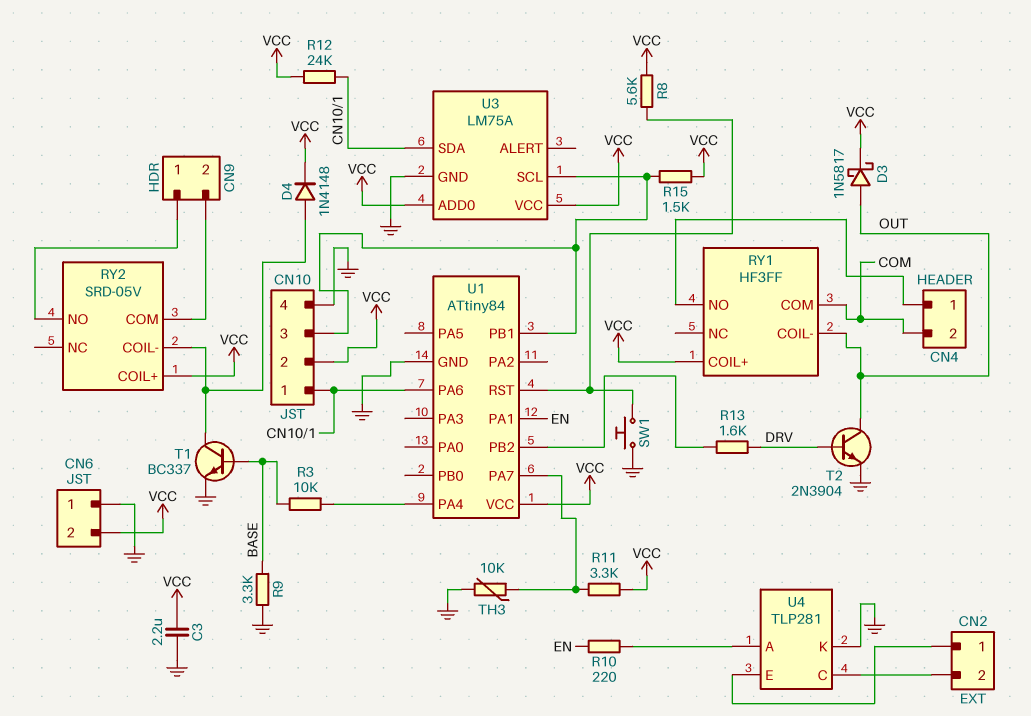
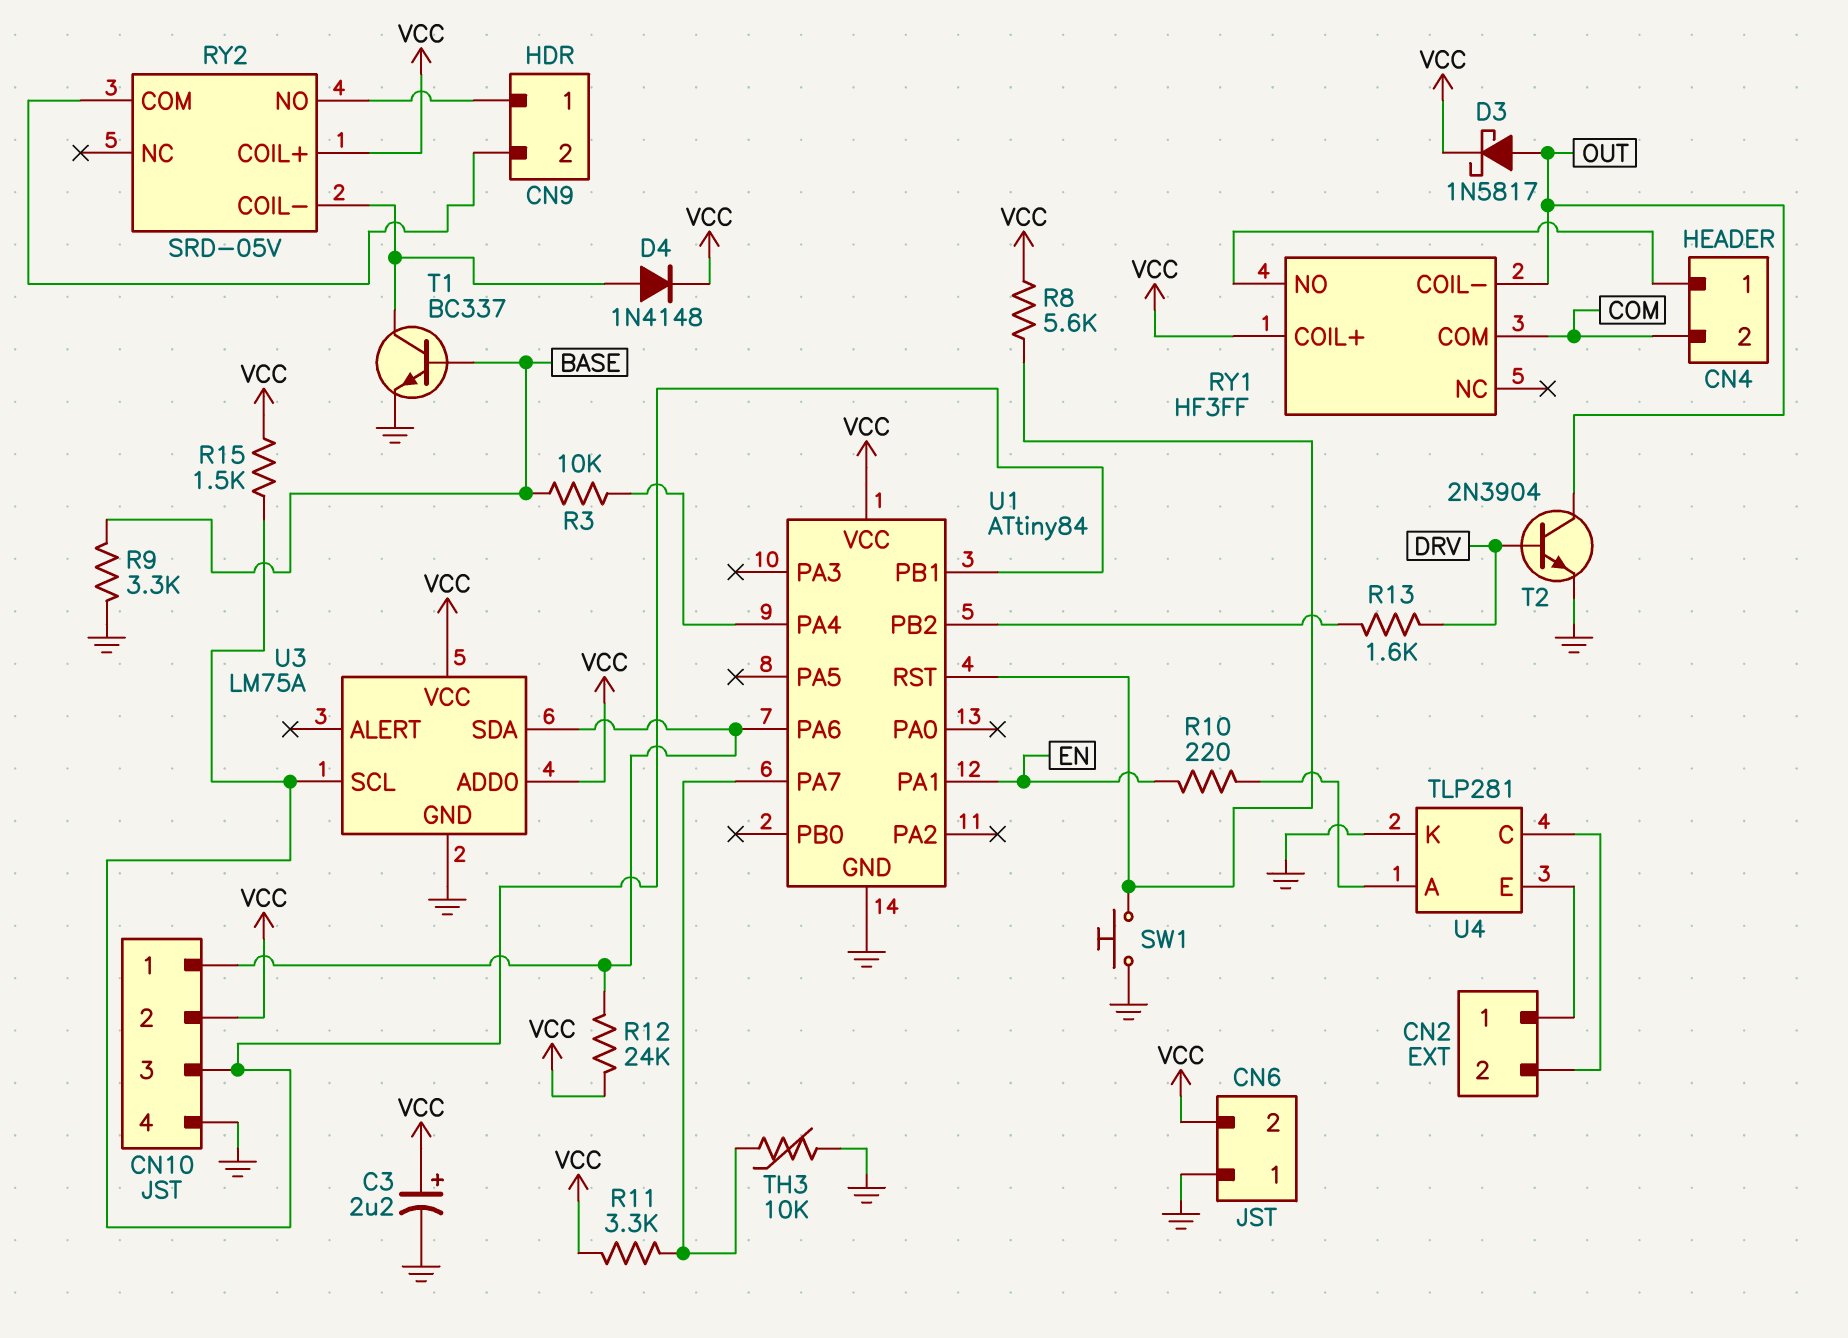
C3: 2.2uF (GND, VCC) -> 2.2uF (plus VCC, minus GND)

